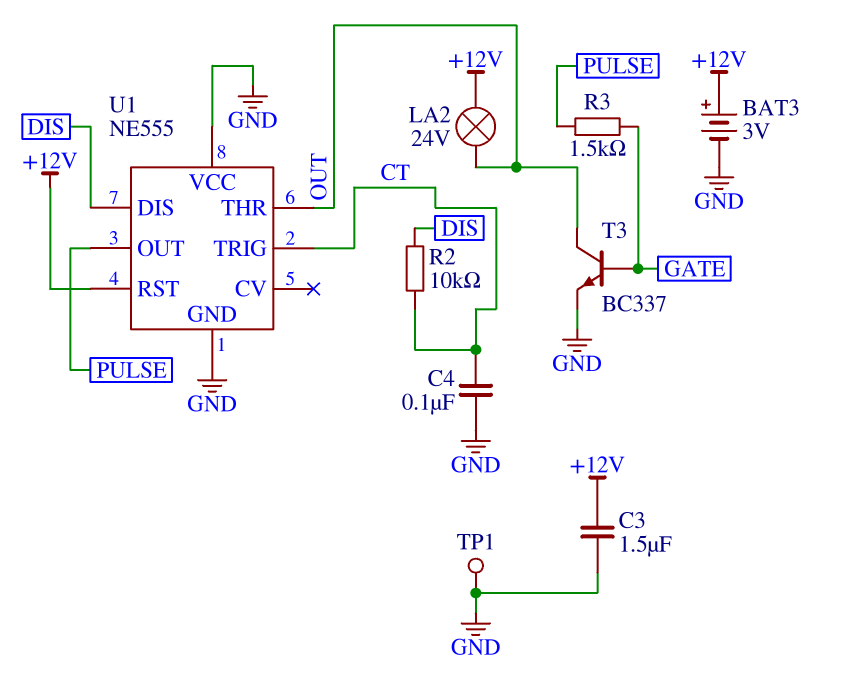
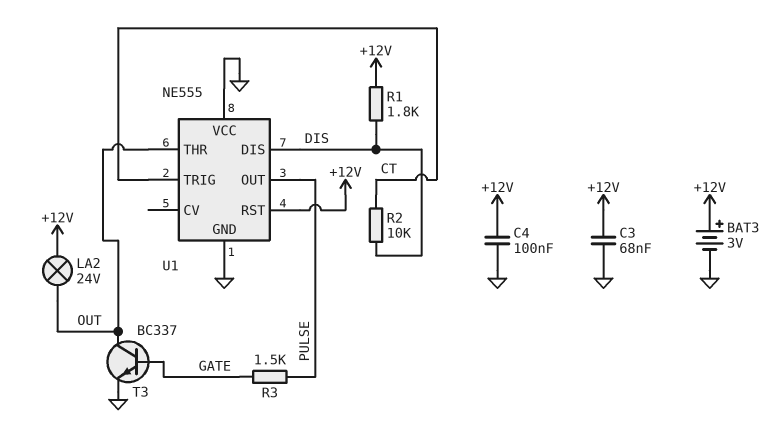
C3: 1.5uF (+12V, GND) -> 68nF (+12V, GND)
C4: 100nF (CT, GND) -> 100nF (+12V, GND)
R1: none -> 1.8k (+12V, DIS)
TP1: test point (GND) -> none

